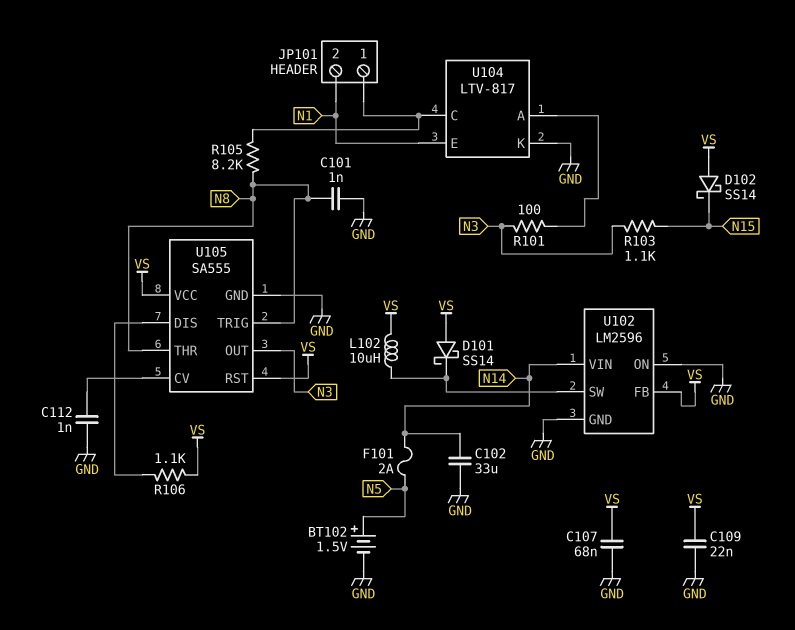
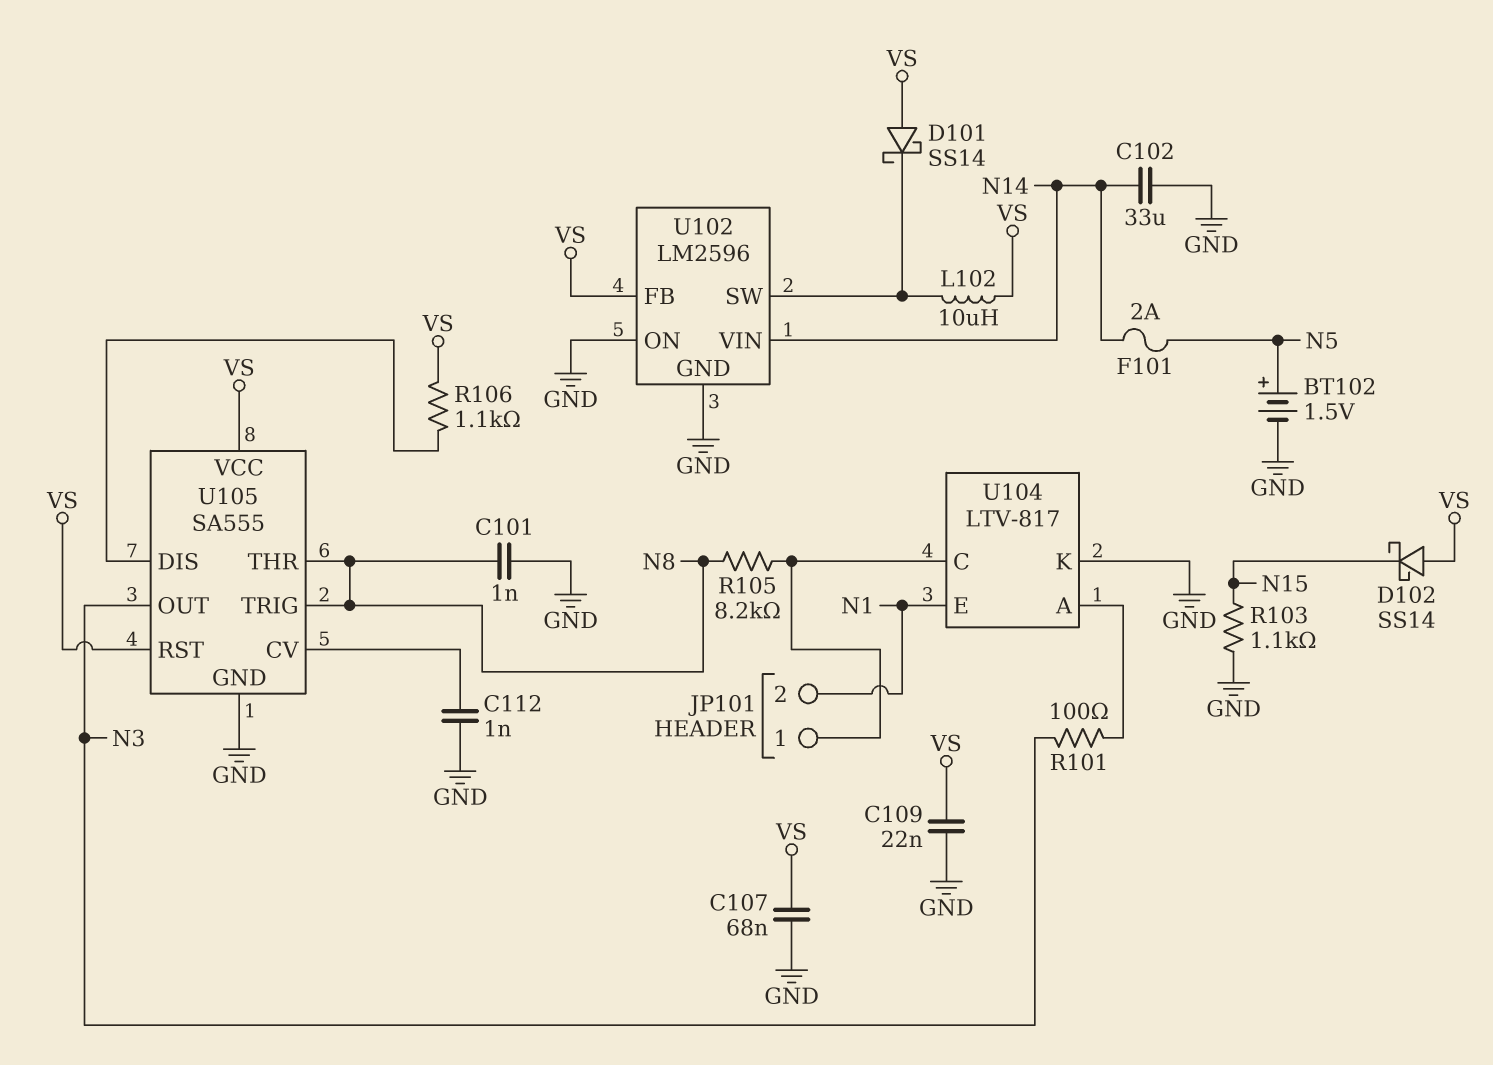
R103: 1.1k (N3, N15) -> 1.1k (GND, N15)

